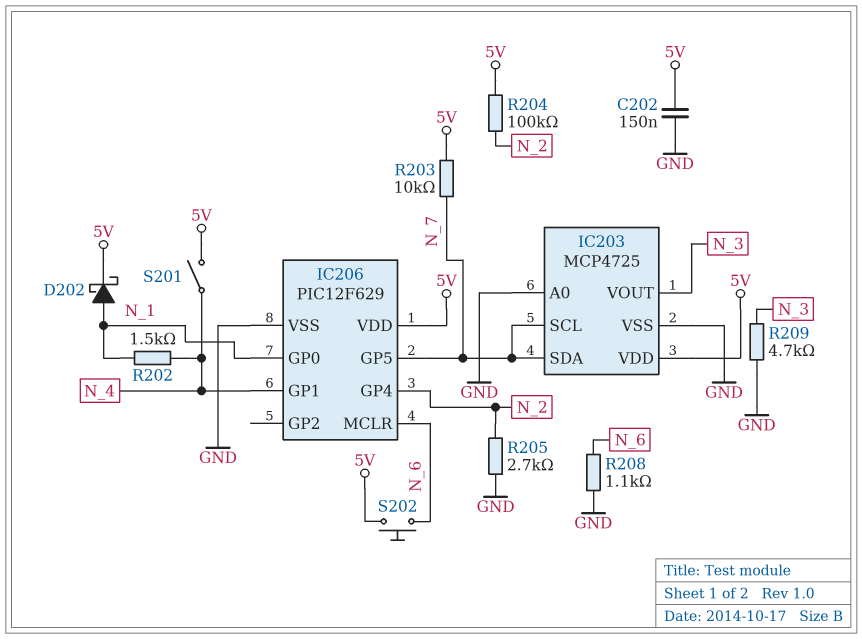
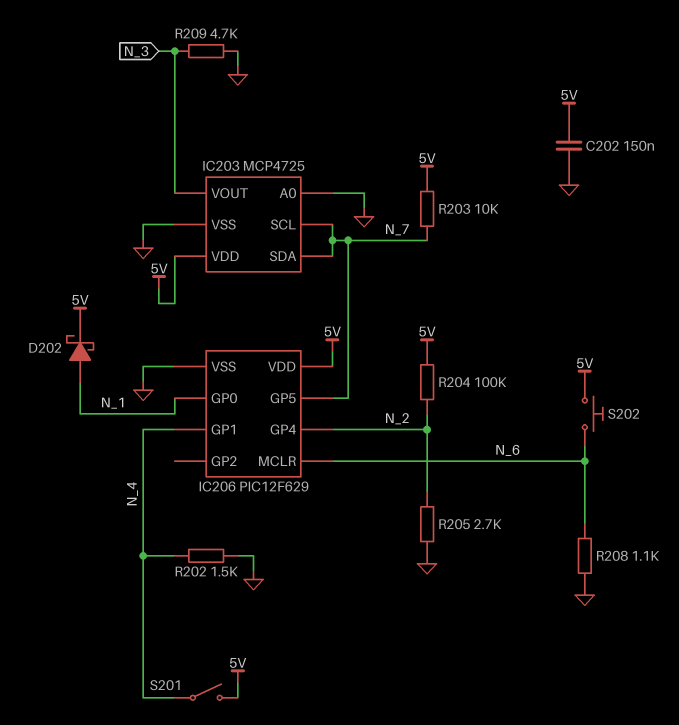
R202: 1.5k (N_1, N_4) -> 1.5k (GND, N_4)

